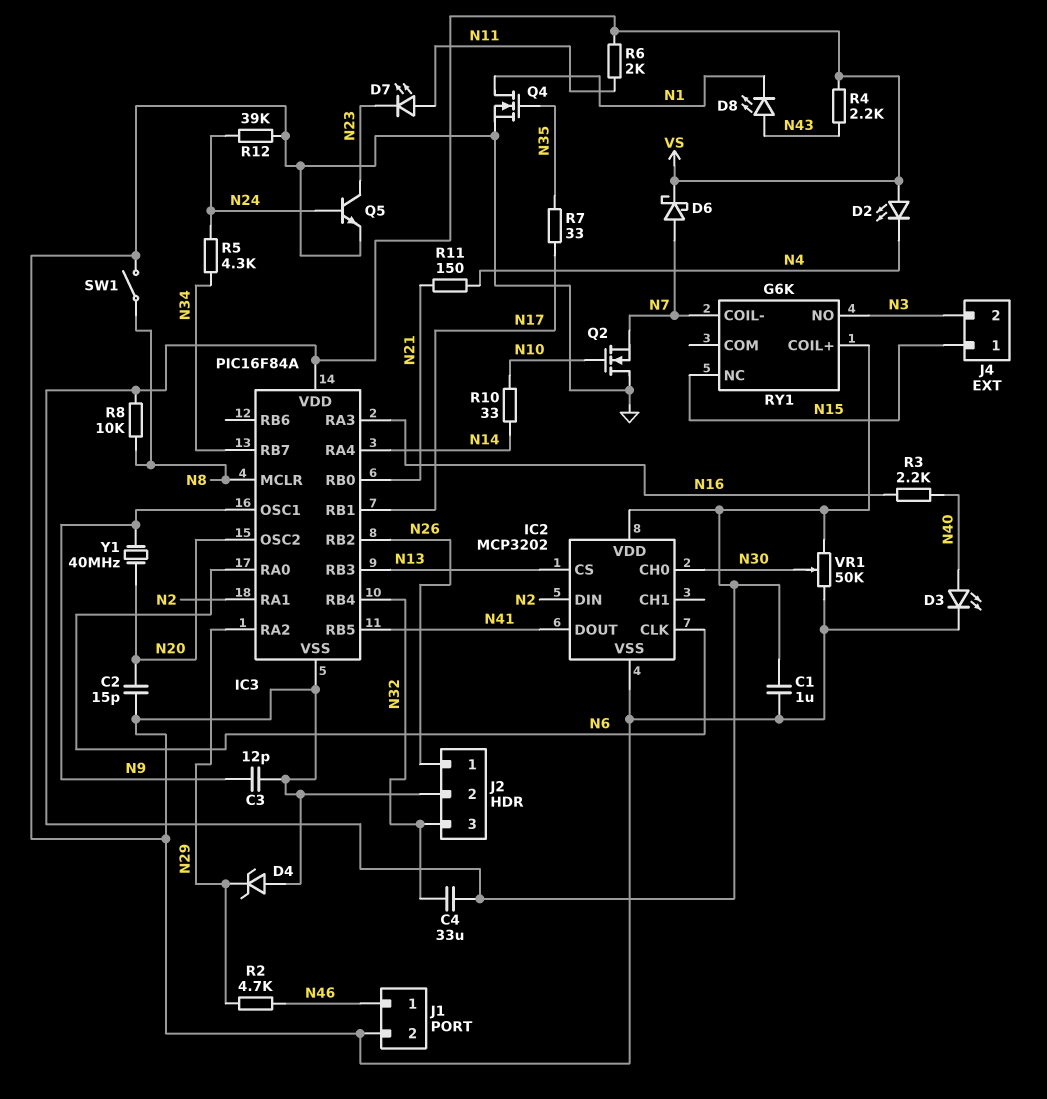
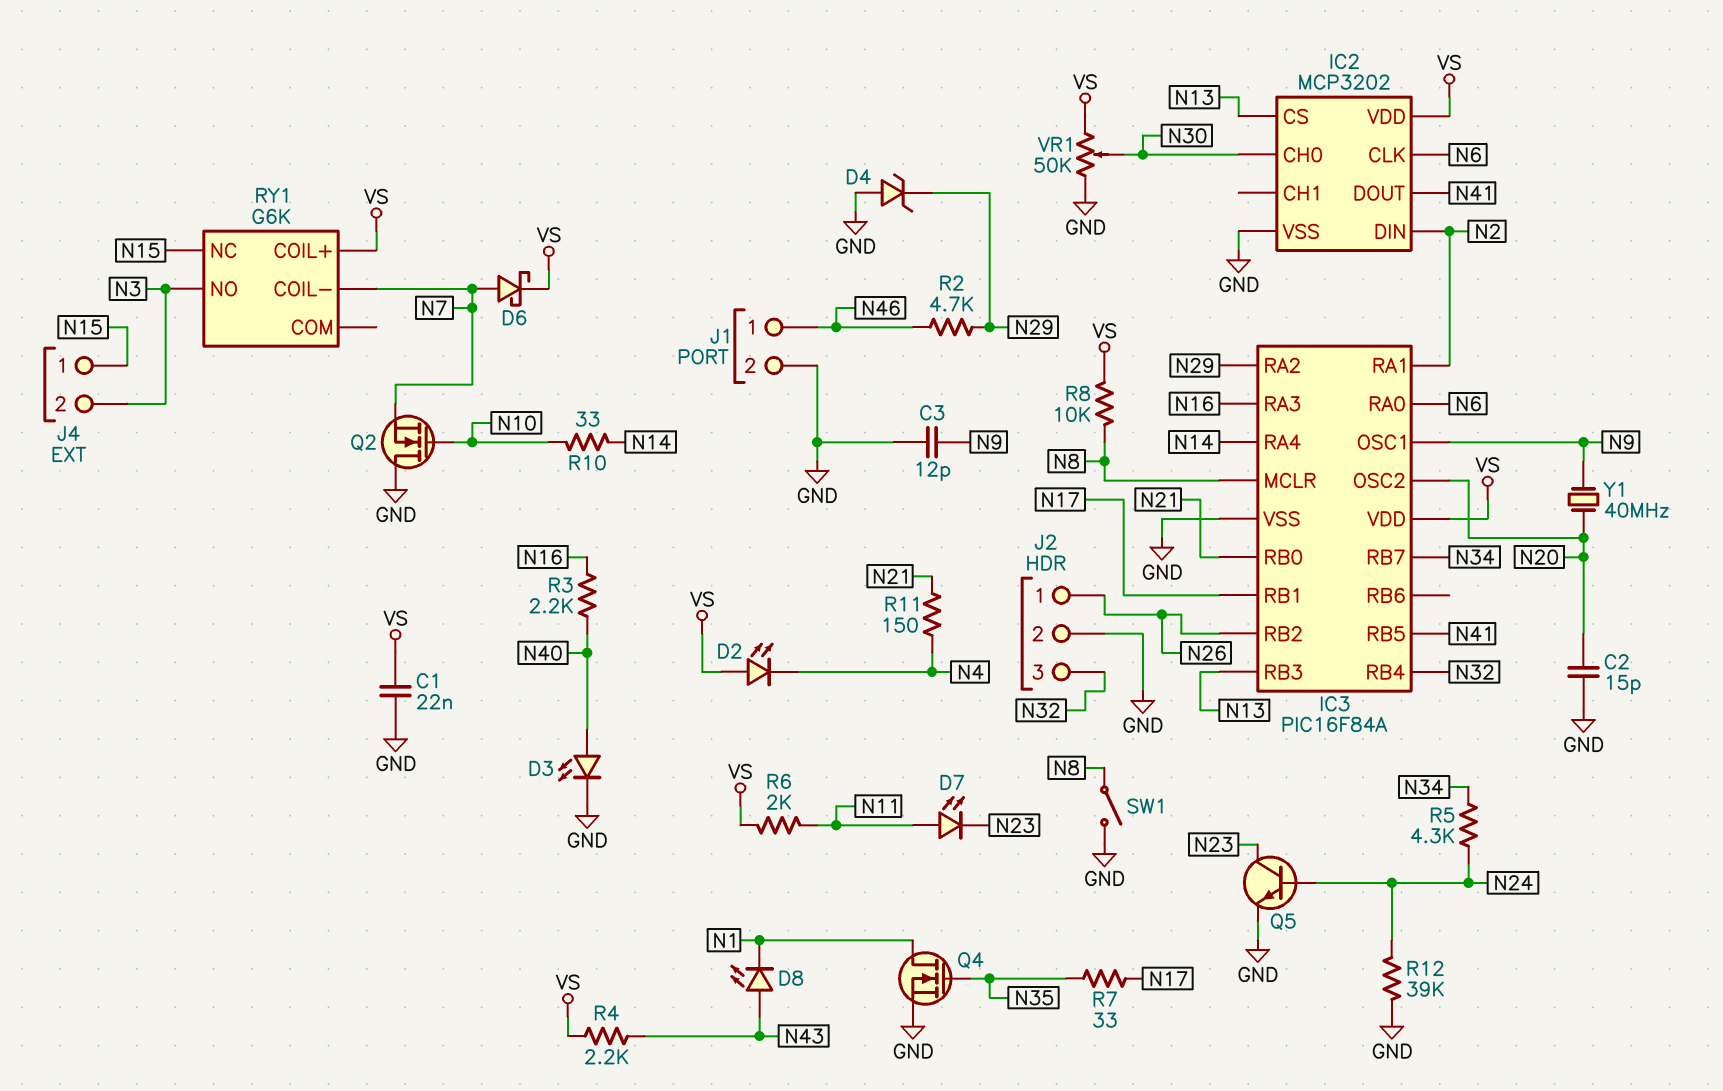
C1: 1uF (GND, VS) -> 22nF (GND, VS)
C4: 33uF (N32, VS) -> none

